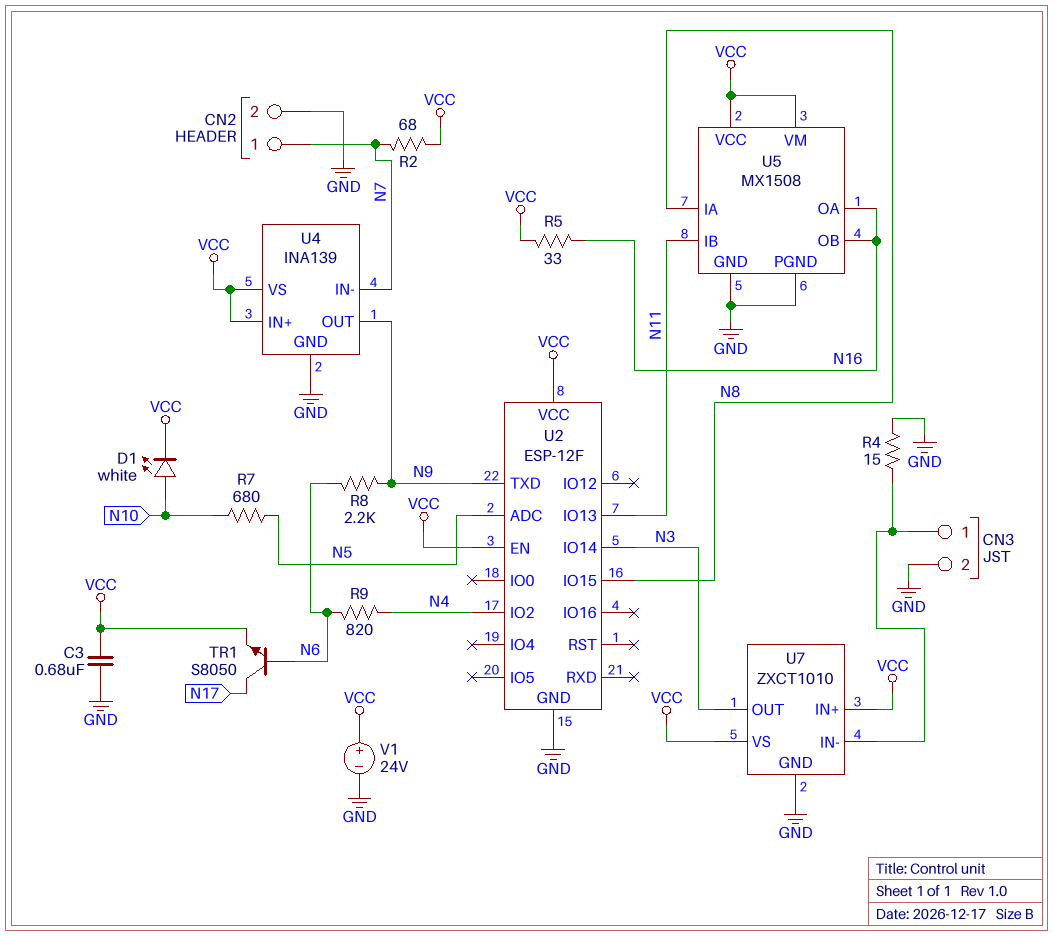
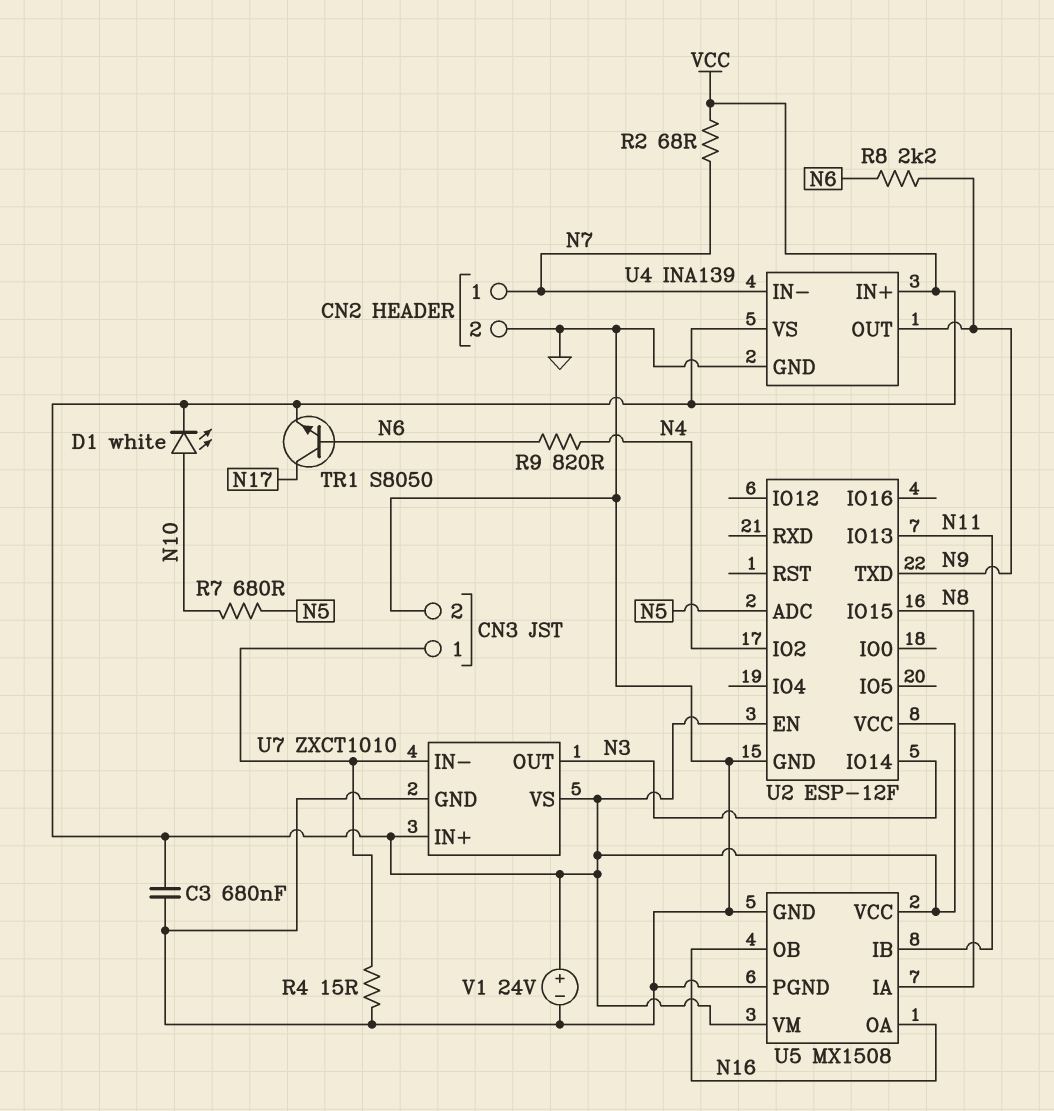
R5: 33 (N16, VCC) -> none

